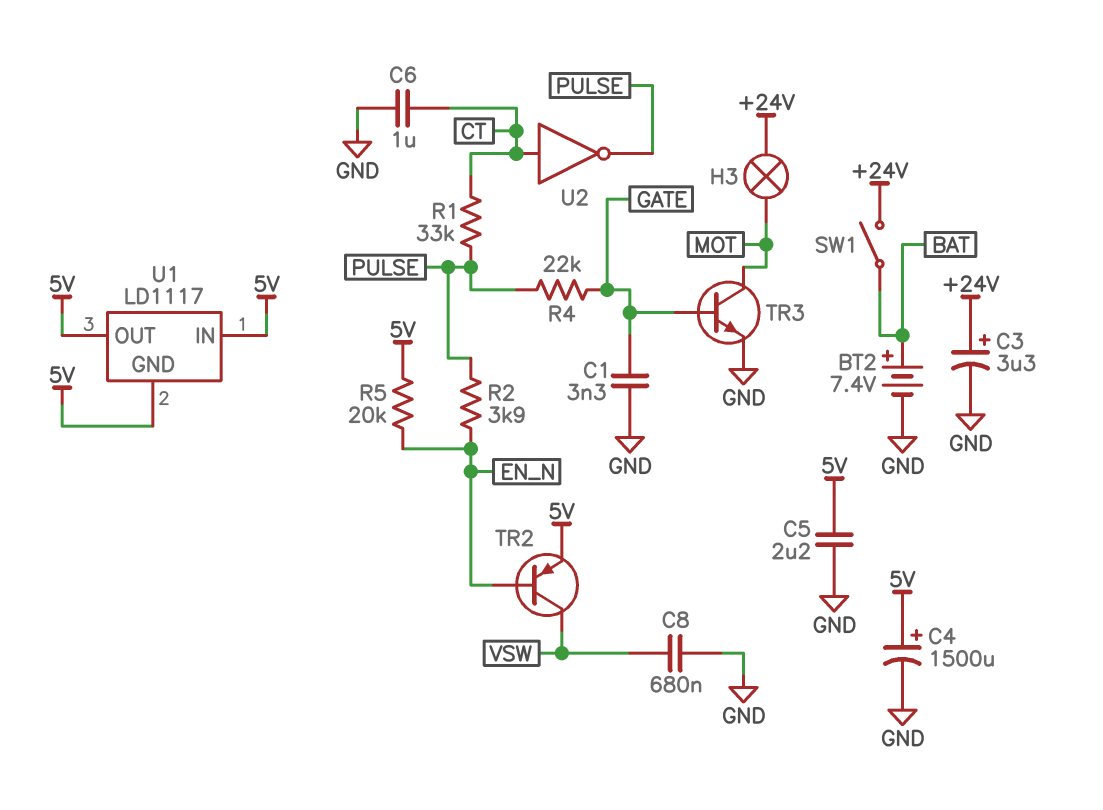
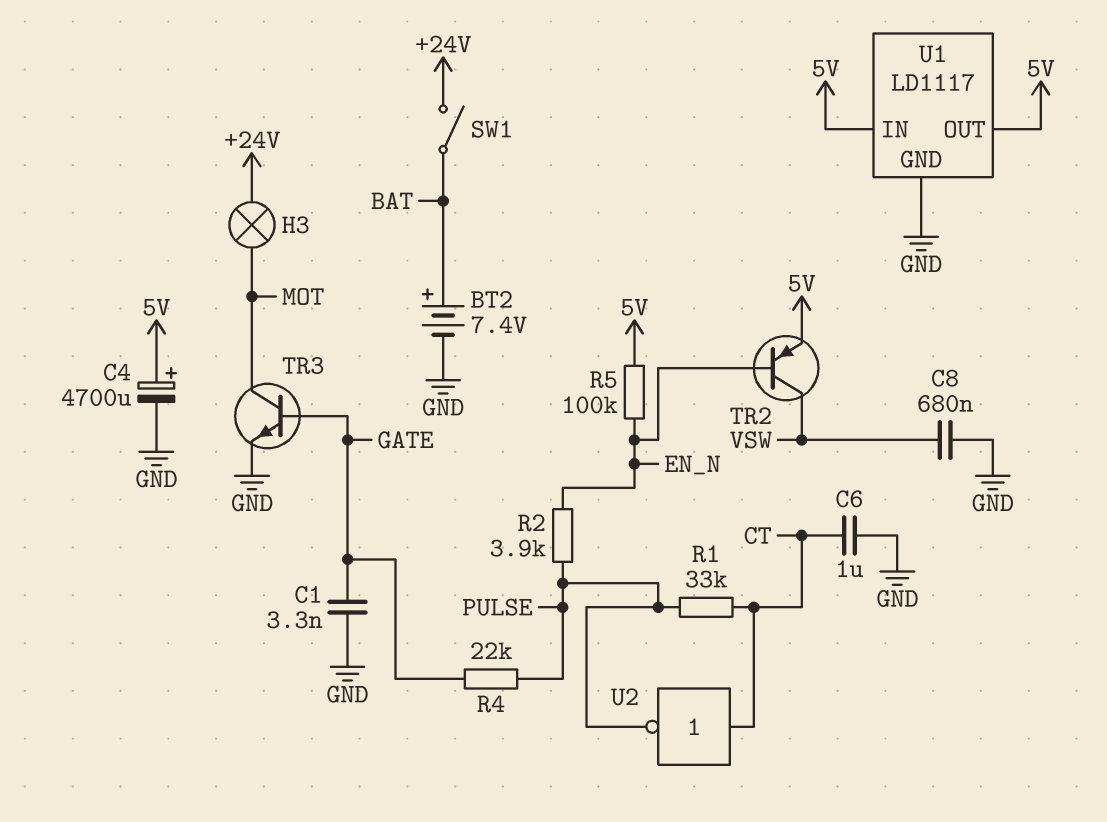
C3: 3.3uF (plus +24V, minus GND) -> none
C4: 1500uF (plus 5V, minus GND) -> 4700uF (plus 5V, minus GND)
C5: 2.2uF (5V, GND) -> none
R5: 20k (5V, EN_N) -> 100k (5V, EN_N)
U1 pin GND: 5V -> GND

